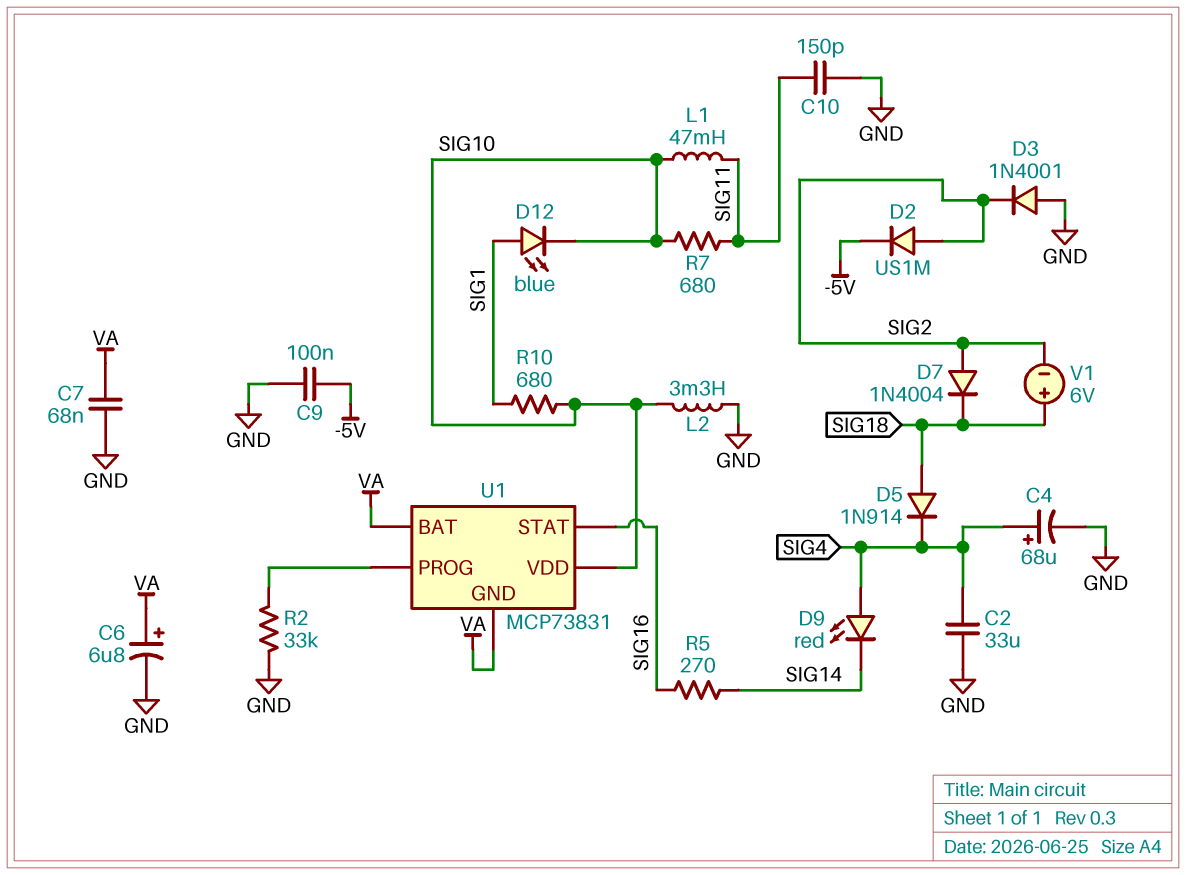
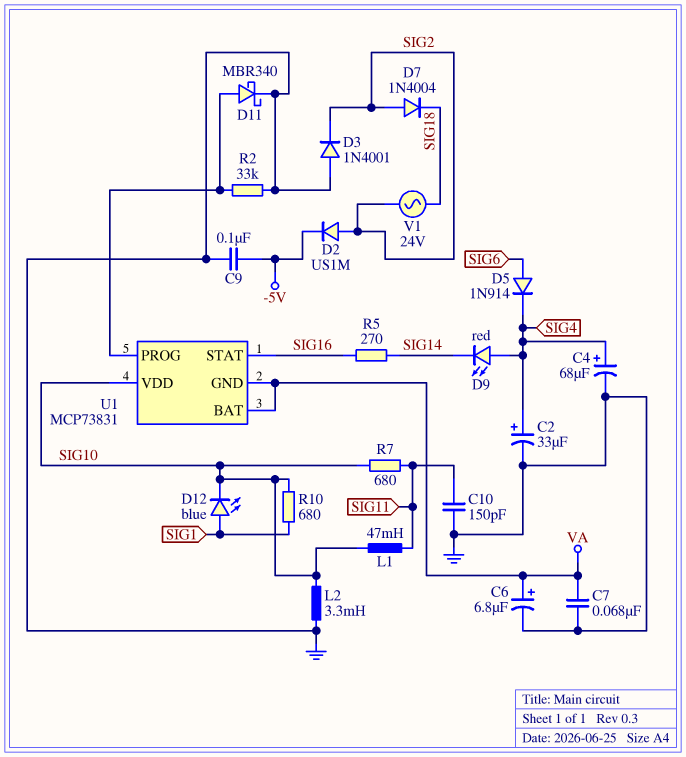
C2: 33uF (GND, SIG4) -> 33uF (plus SIG4, minus GND)
D5: diode 1N914 (A SIG18, K SIG4) -> diode 1N914 (A SIG6, K SIG4)
D11: none -> schottky MBR340 (A U1/PROG, K GND)
V1: 6V (plus SIG18, minus SIG2) -> AC 24V (SIG2, SIG18)

